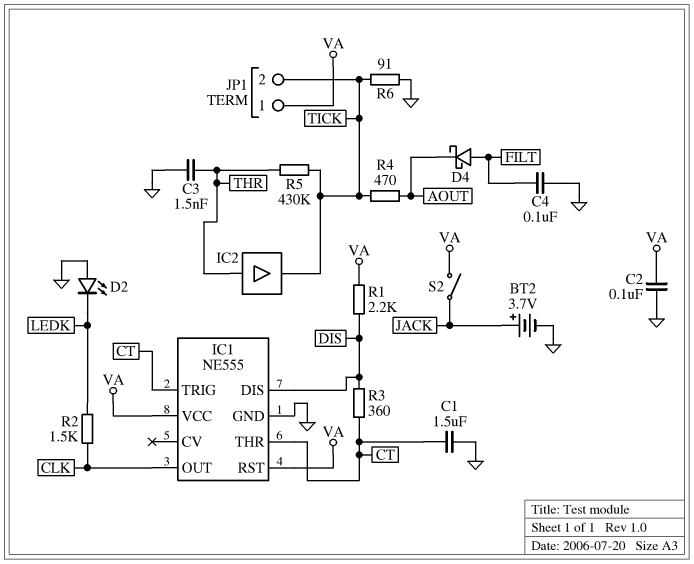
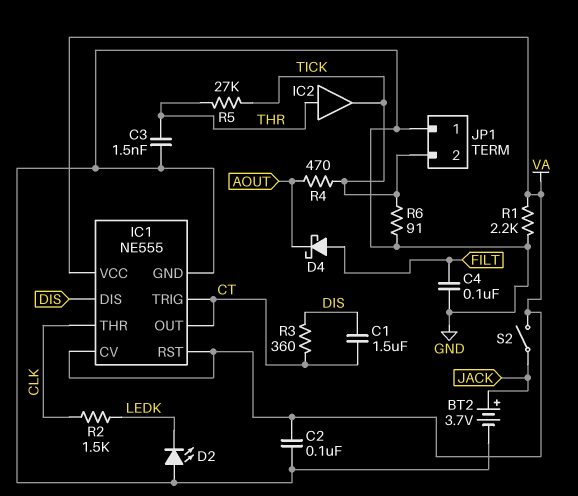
C1: 1.5uF (CT, GND) -> 1.5uF (CT, DIS)
IC1 pin CV: none -> VA
IC1 pin OUT: CLK -> CT
IC1 pin THR: CT -> CLK
JP1 pin 1: VA -> GND
R1: 2.2k (DIS, VA) -> 2.2k (GND, VA)
R5: 430k (THR, TICK) -> 27k (THR, TICK)

